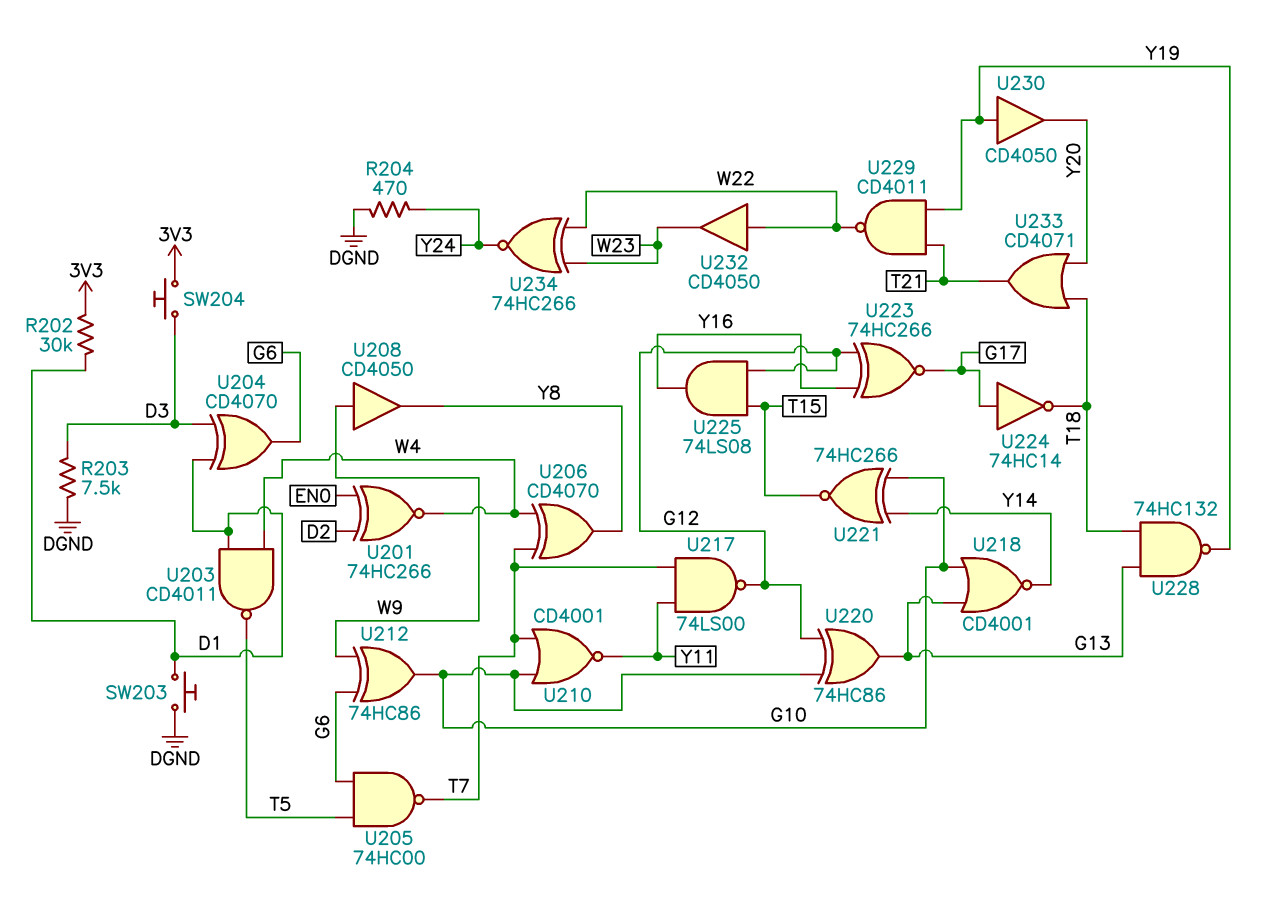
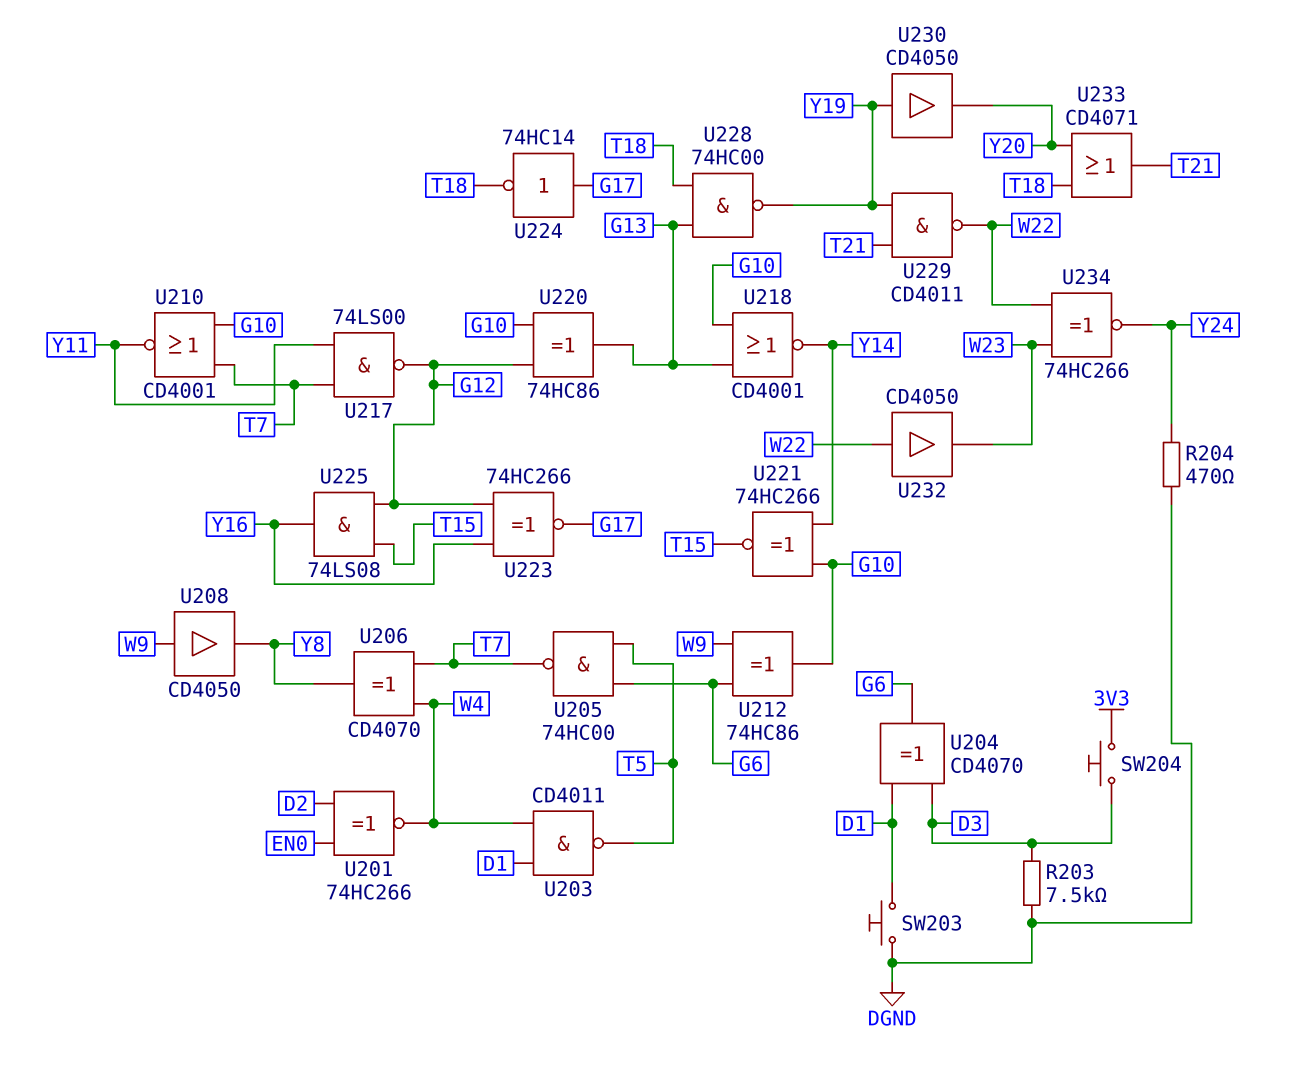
R202: 30k (3V3, D1) -> none
U228: NAND 74HC132 (in G13, in T18, out Y19) -> NAND 74HC00 (in G13, in T18, out Y19)

